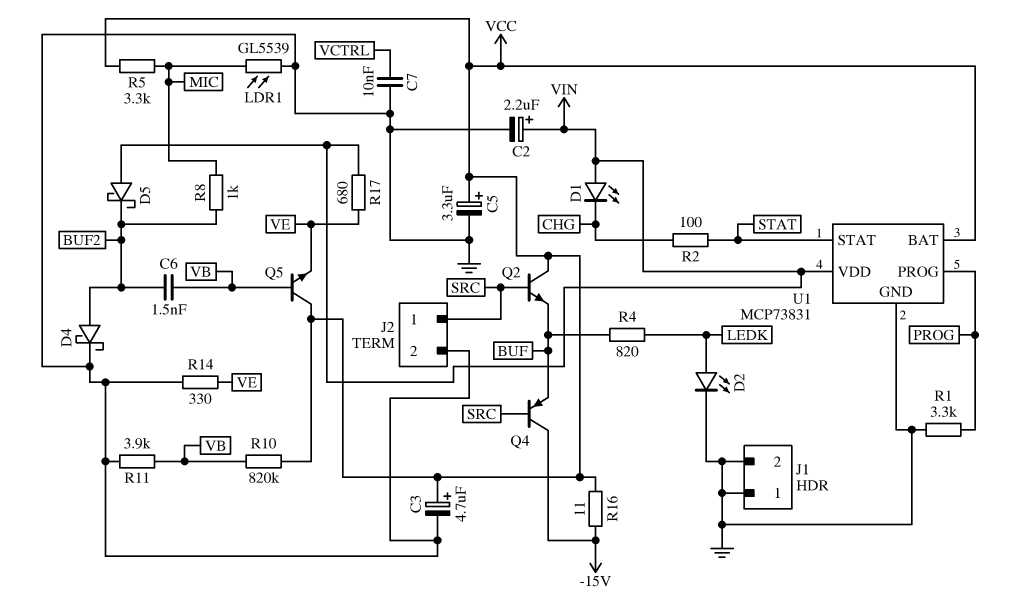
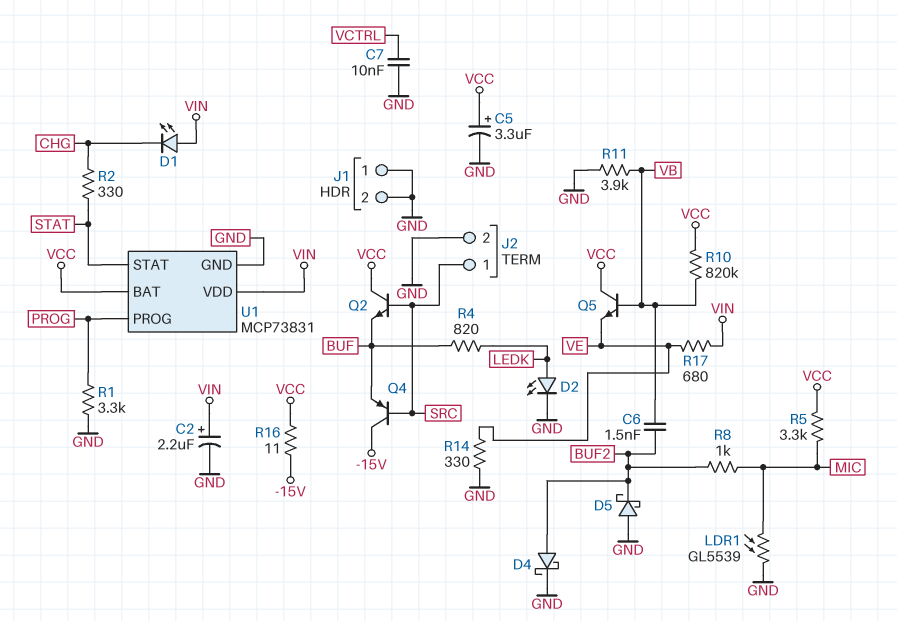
C3: 4.7uF (plus VCC, minus GND) -> none
D5: schottky (A VIN, K BUF2) -> schottky (A GND, K BUF2)
R2: 100 (CHG, STAT) -> 330 (CHG, STAT)

